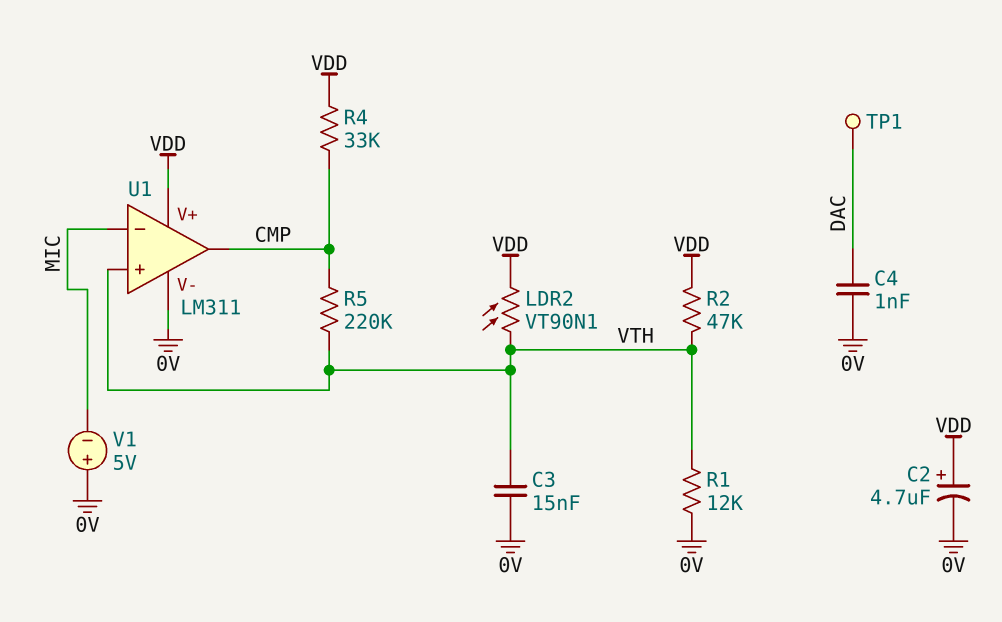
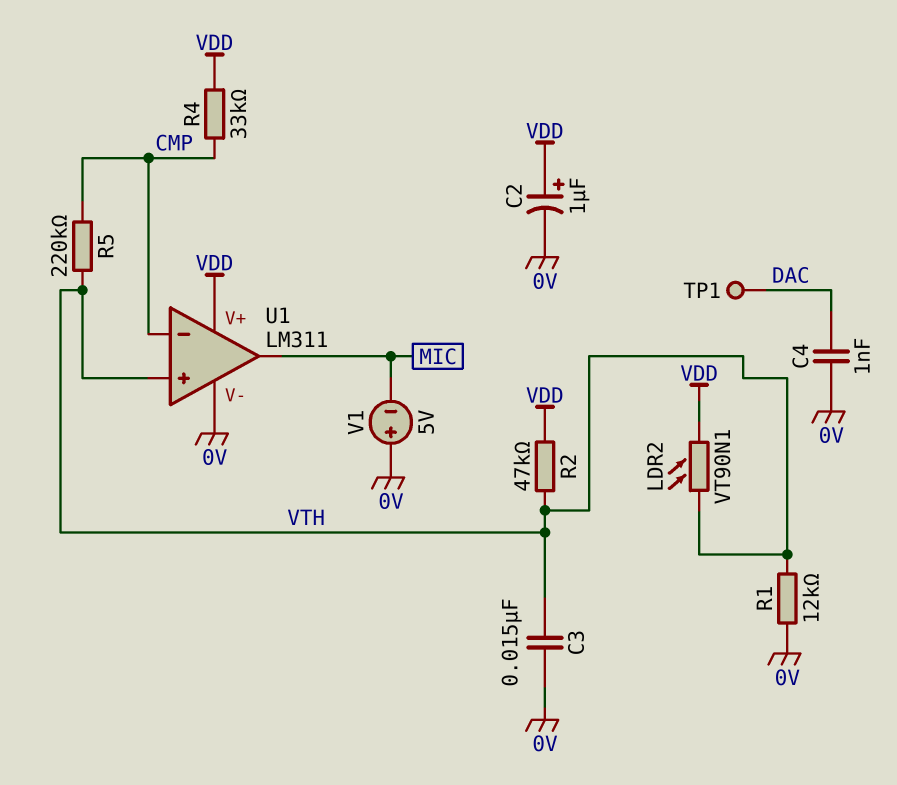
C2: 4.7uF (plus VDD, minus 0V) -> 1uF (plus VDD, minus 0V)
U1 pin in-: MIC -> CMP
U1 pin out: CMP -> MIC

